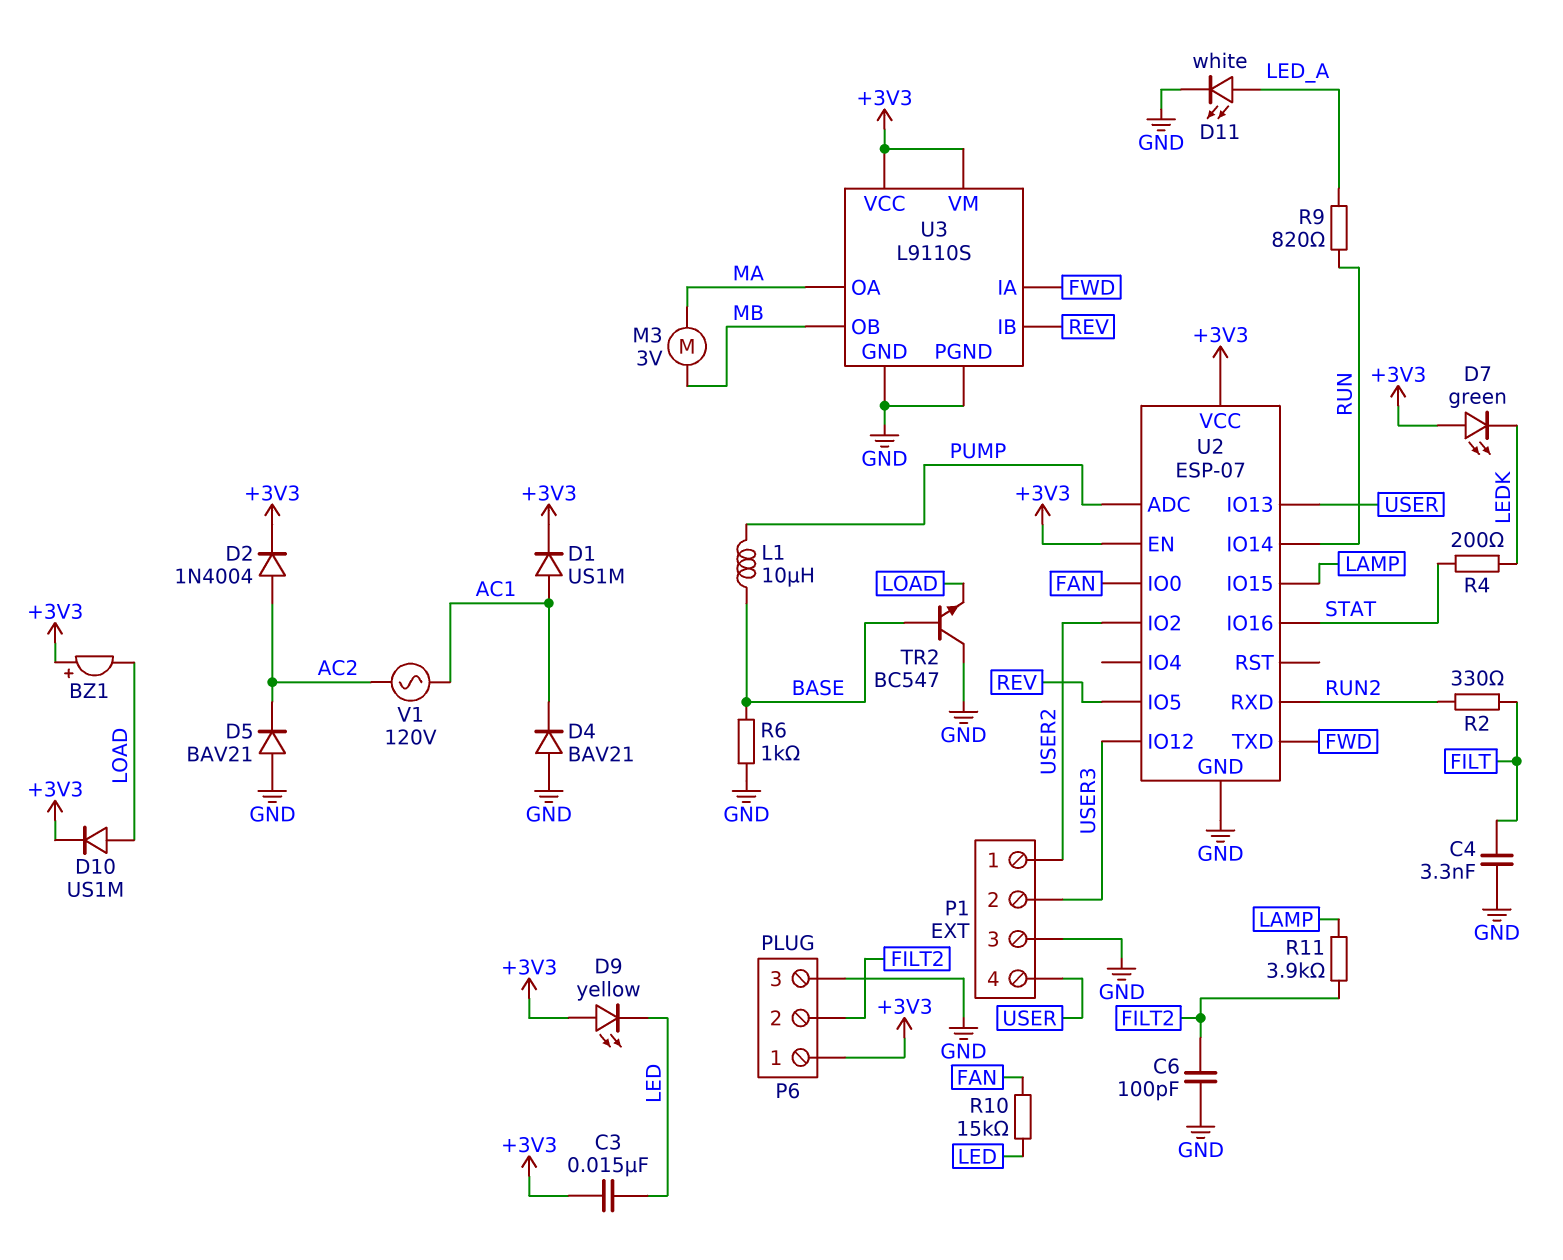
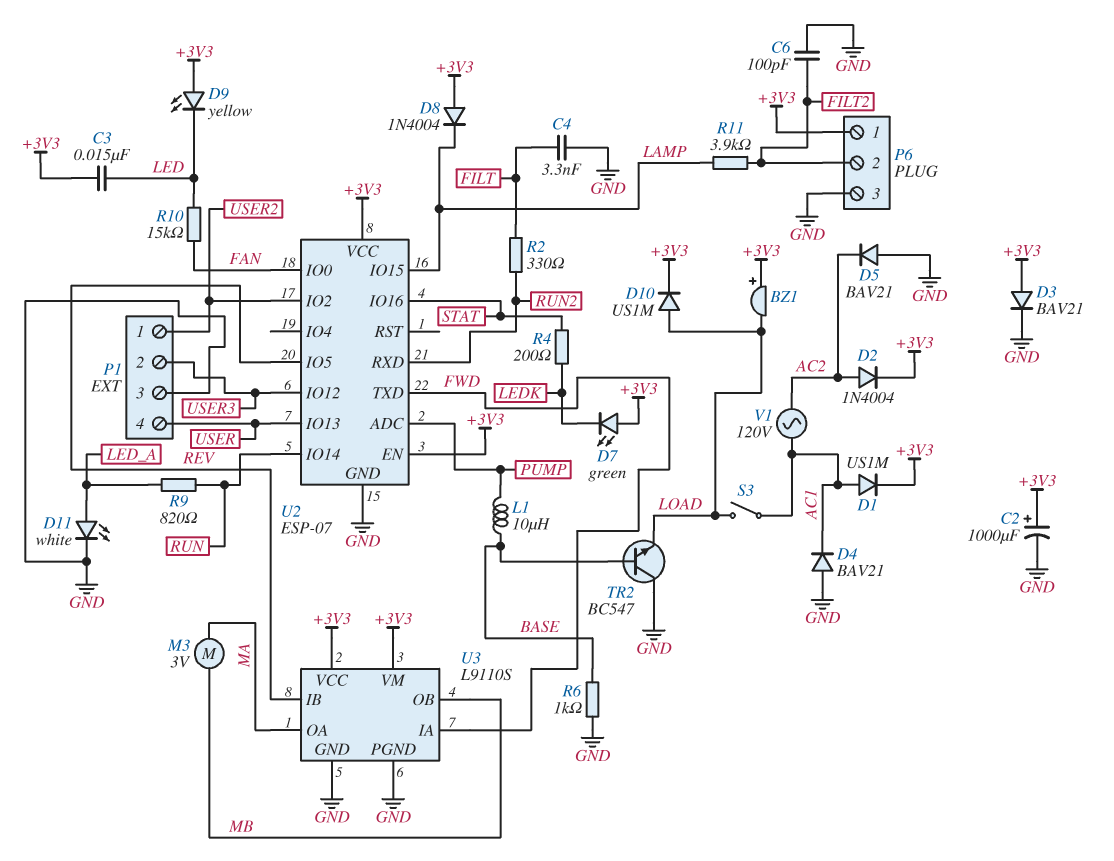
C2: none -> 1000uF (plus +3V3, minus GND)
D3: none -> diode BAV21 (A +3V3, K GND)
D8: none -> diode 1N4004 (A +3V3, K LAMP)
S3: none -> switch (AC1, LOAD)

